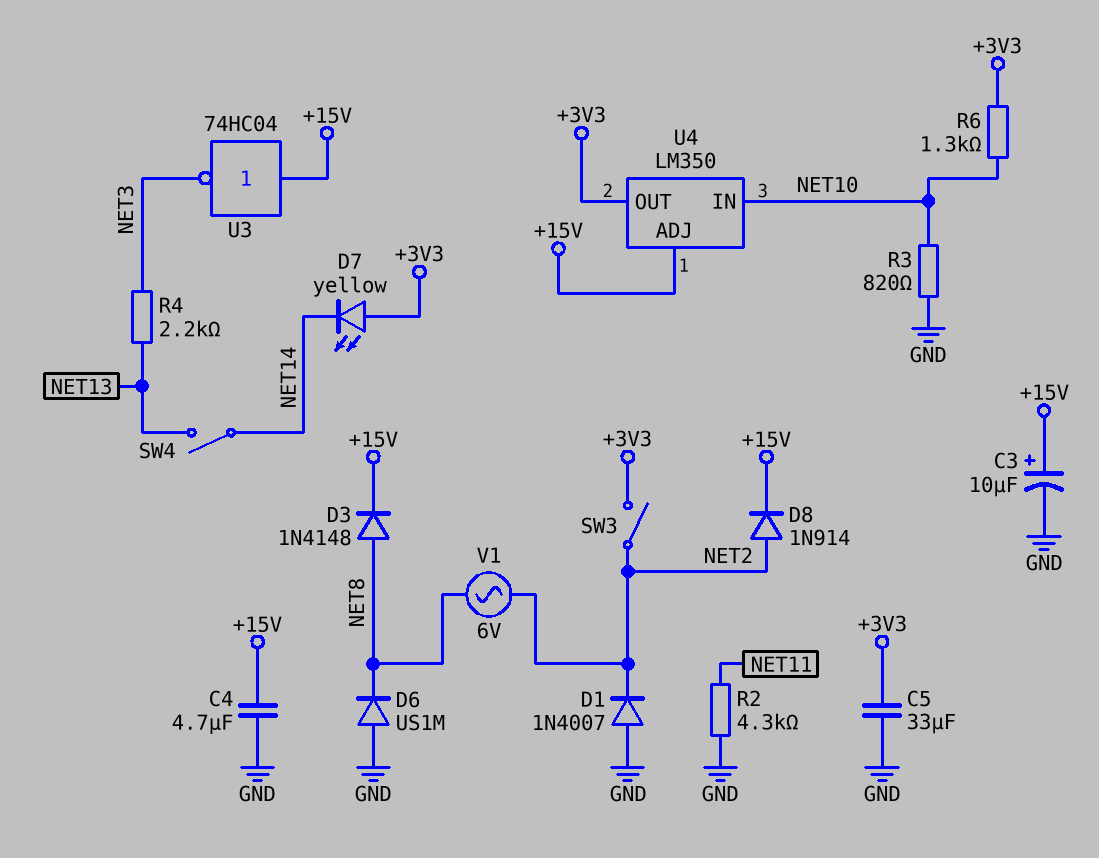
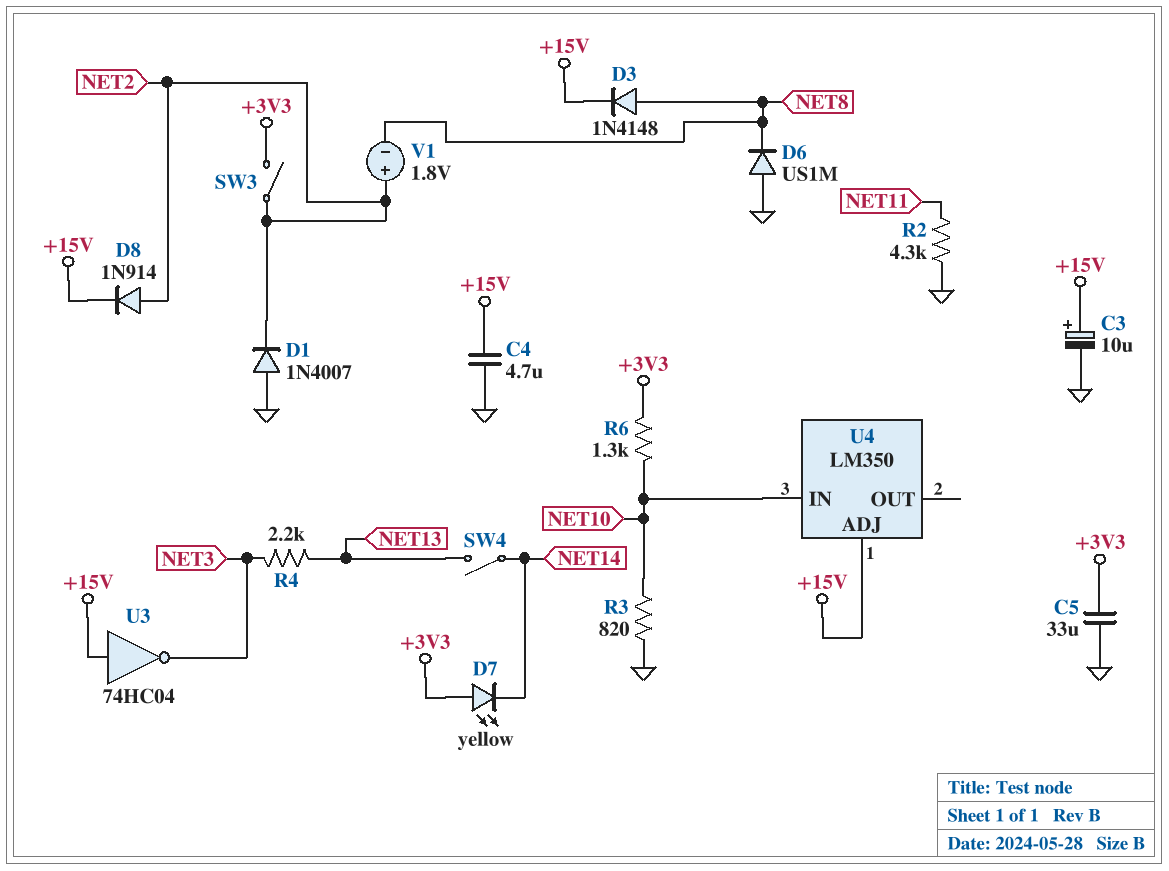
U4 pin OUT: +3V3 -> none
V1: AC 6V (NET2, NET8) -> 1.8V (plus NET2, minus NET8)

